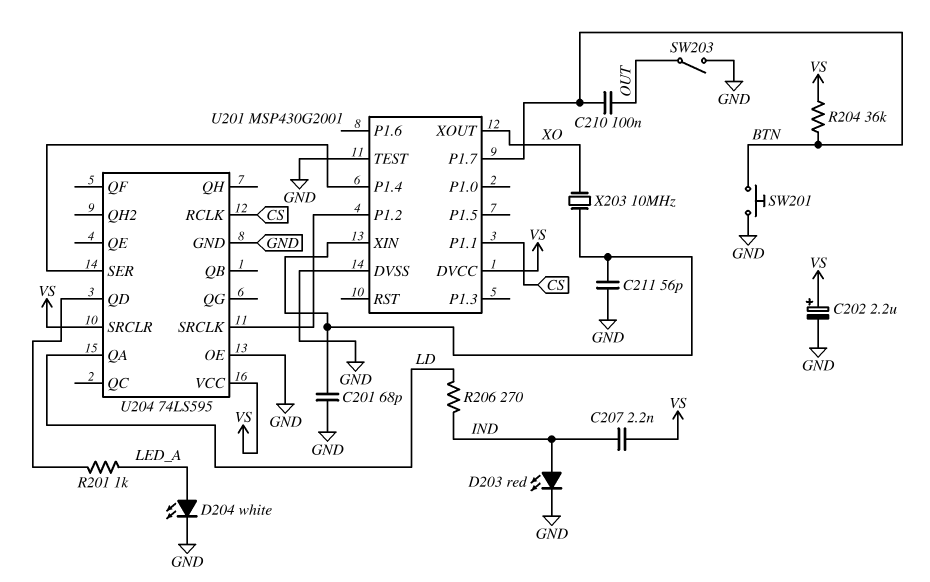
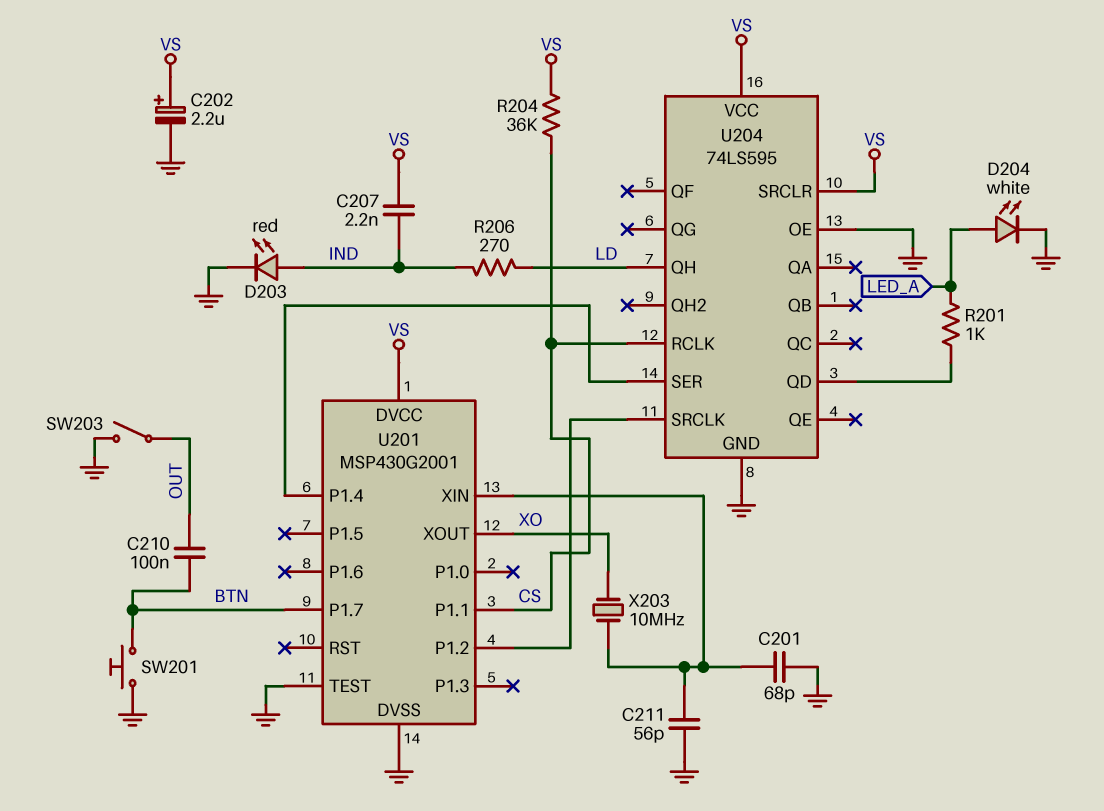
R204: 36k (BTN, VS) -> 36k (CS, VS)
U204 pin QA: LD -> none
U204 pin QH: none -> LD

